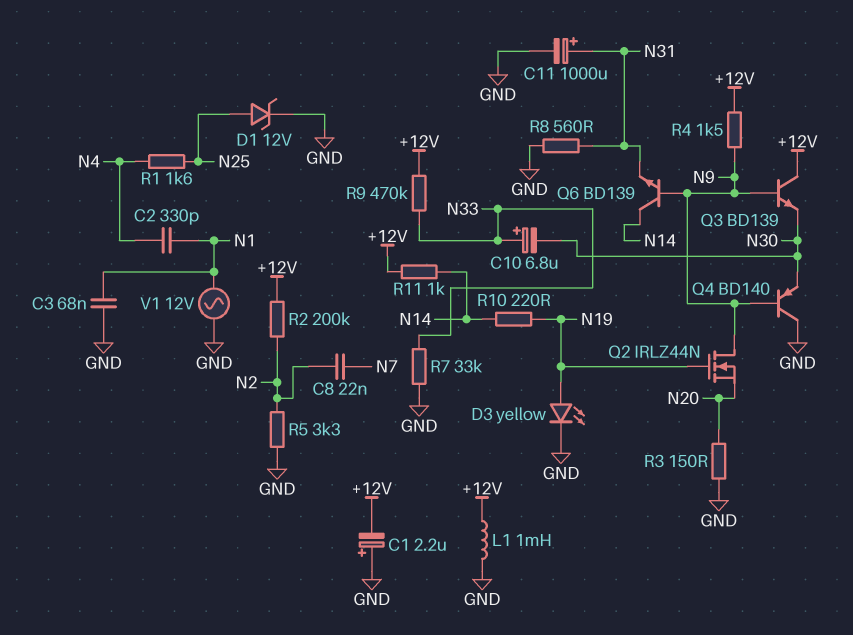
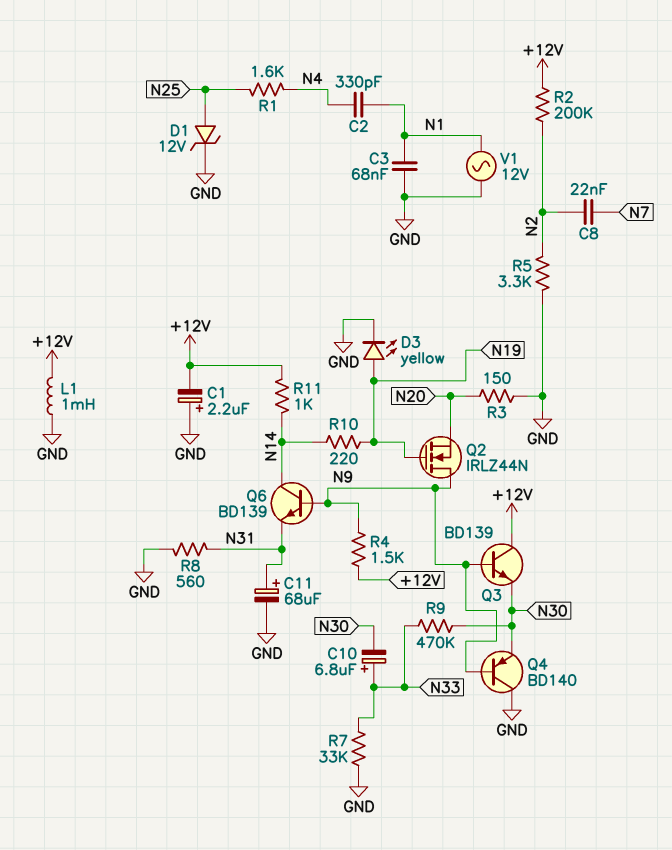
C11: 1000uF (plus N31, minus GND) -> 68uF (plus N31, minus GND)
R9: 470k (+12V, N33) -> 470k (N30, N33)

